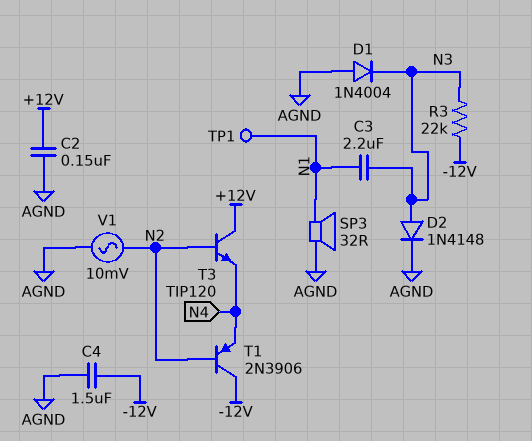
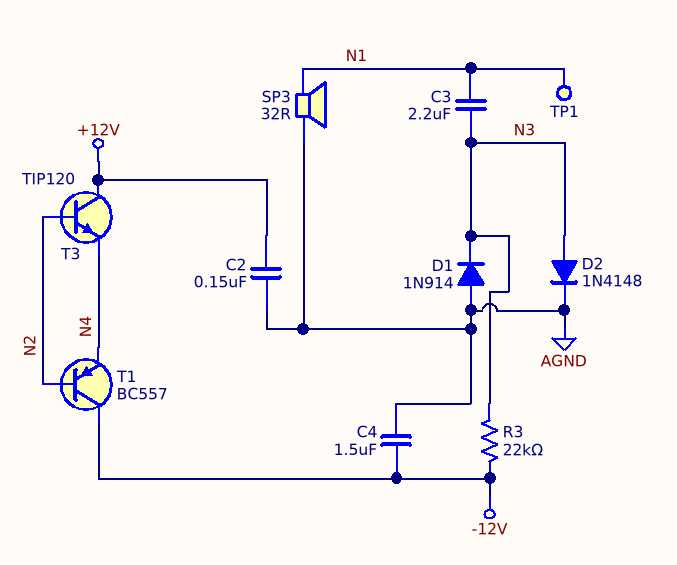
D1: diode 1N4004 (A AGND, K N3) -> diode 1N914 (A AGND, K N3)
T1: PNP 2N3906 (B N2, C -12V, E N4) -> PNP BC557 (B N2, C -12V, E N4)
V1: AC 10mV (AGND, N2) -> none

